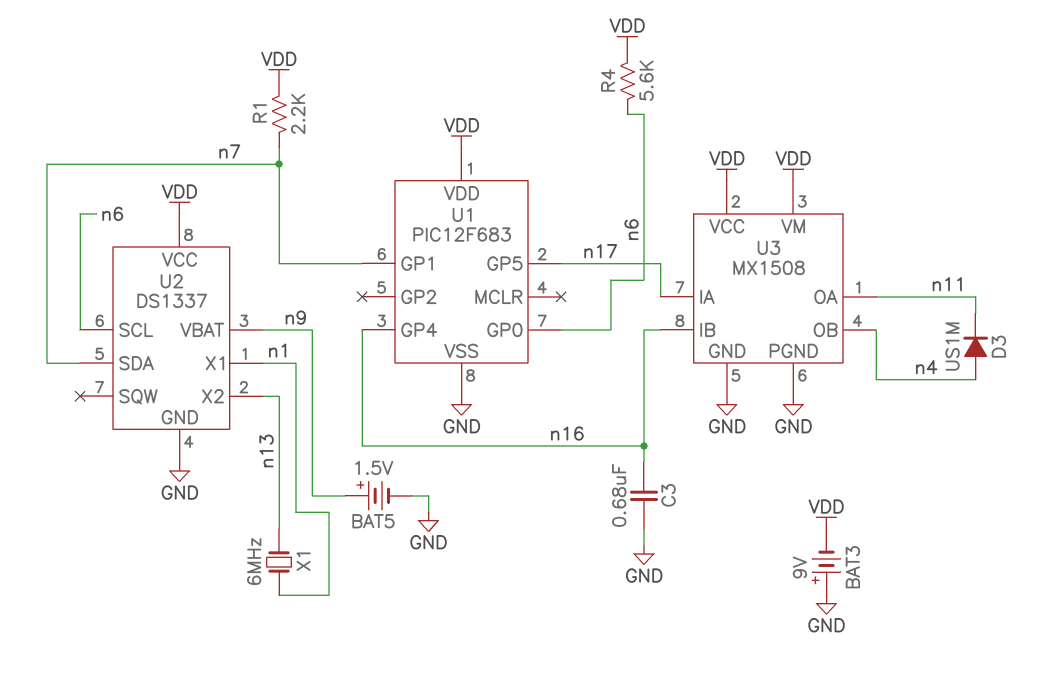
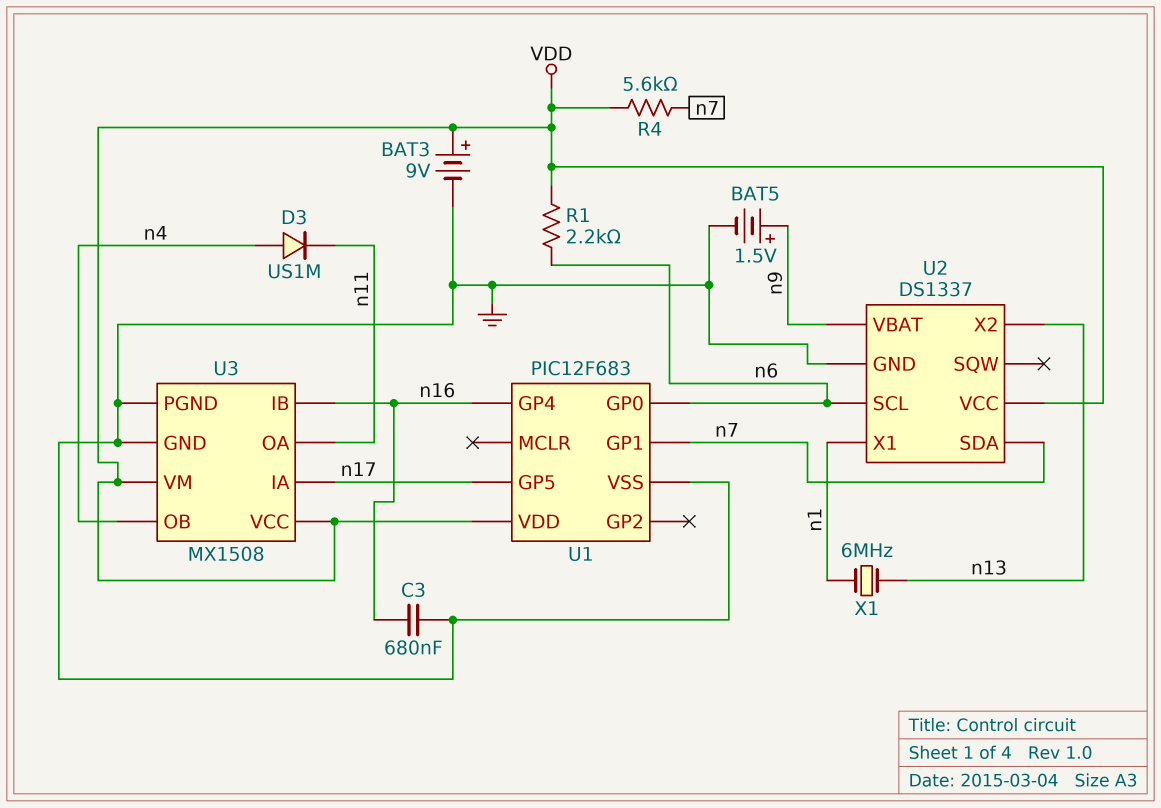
BAT3: 9V (plus GND, minus VDD) -> 9V (plus VDD, minus GND)
R1: 2.2k (VDD, n7) -> 2.2k (VDD, n6)
R4: 5.6k (VDD, n6) -> 5.6k (VDD, n7)

